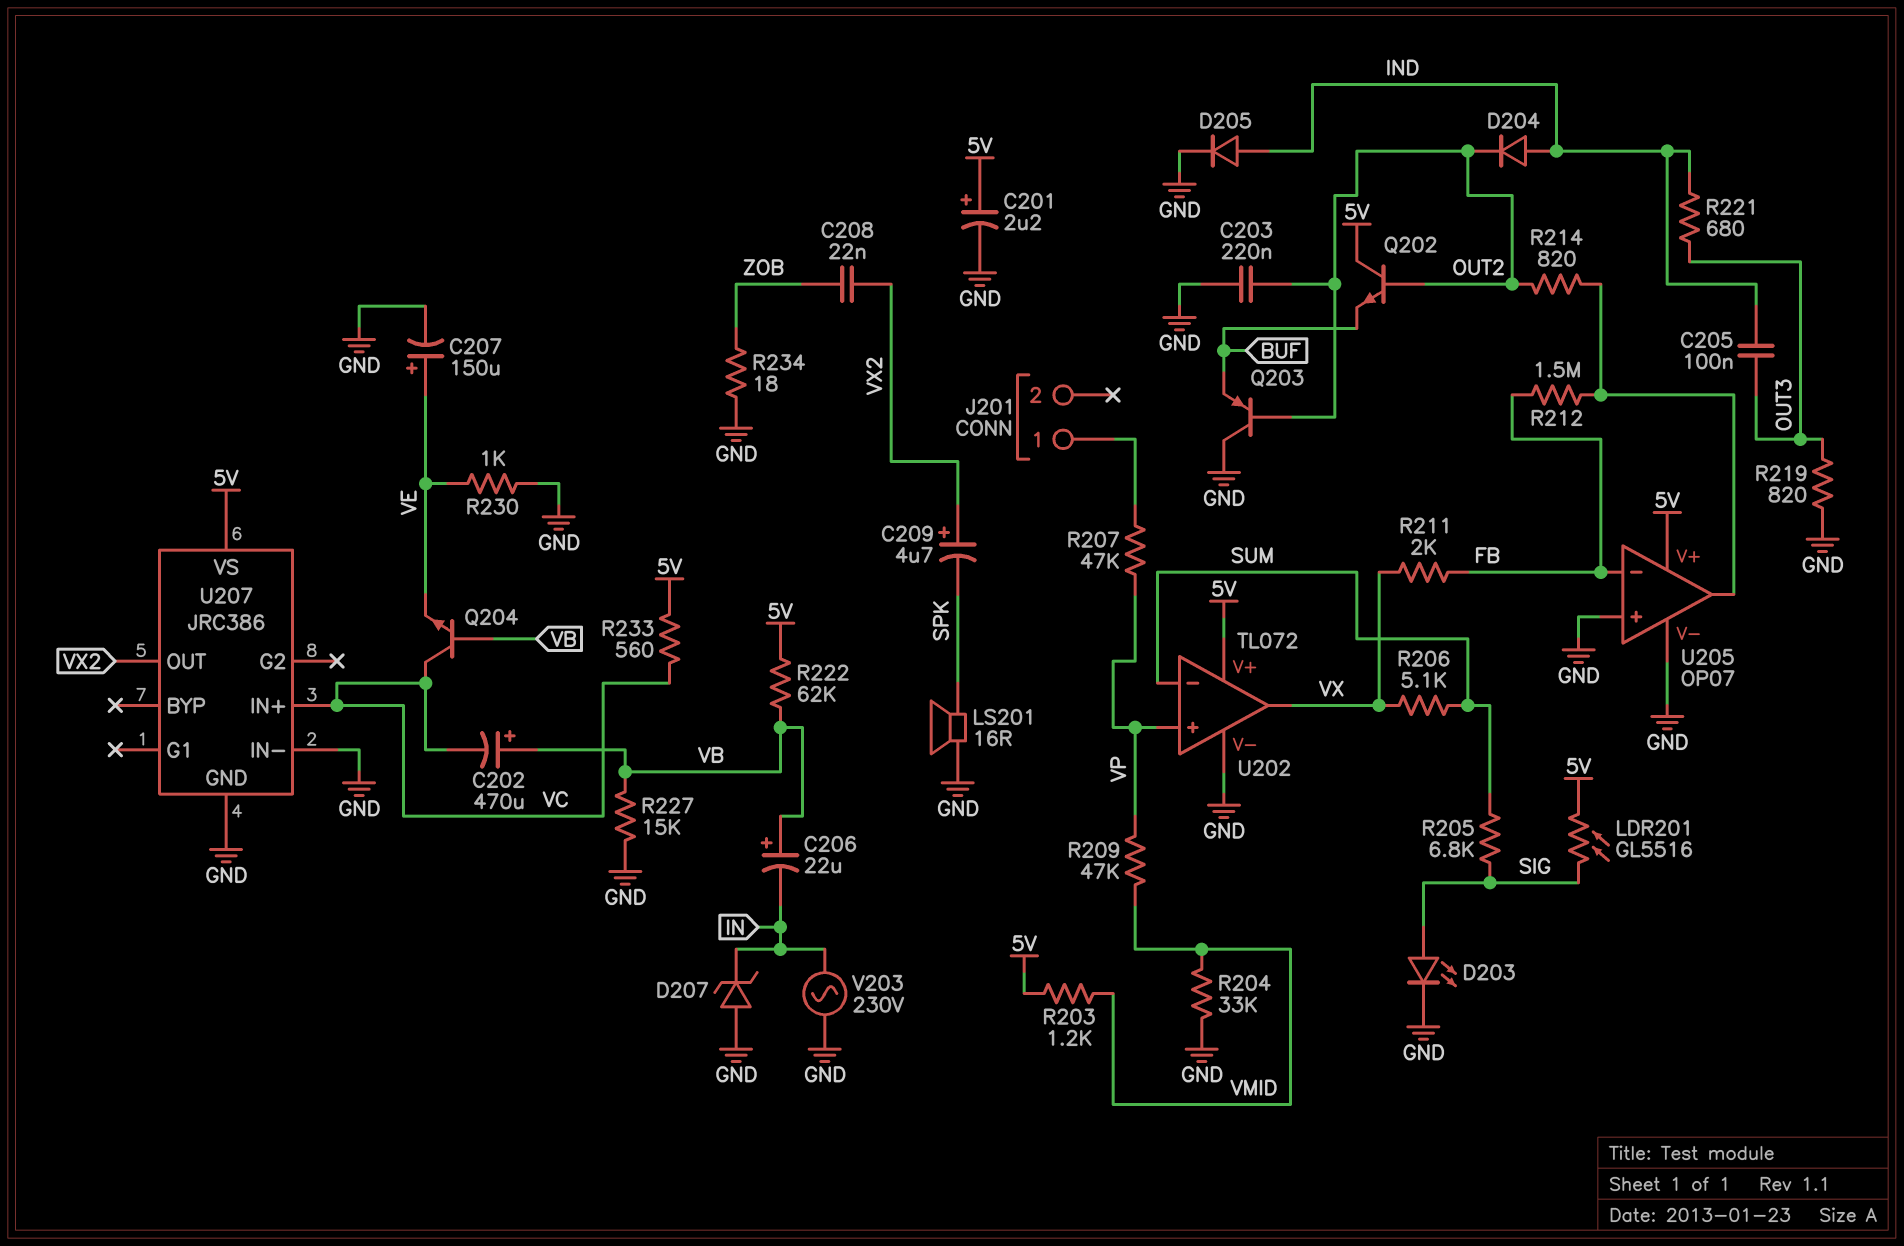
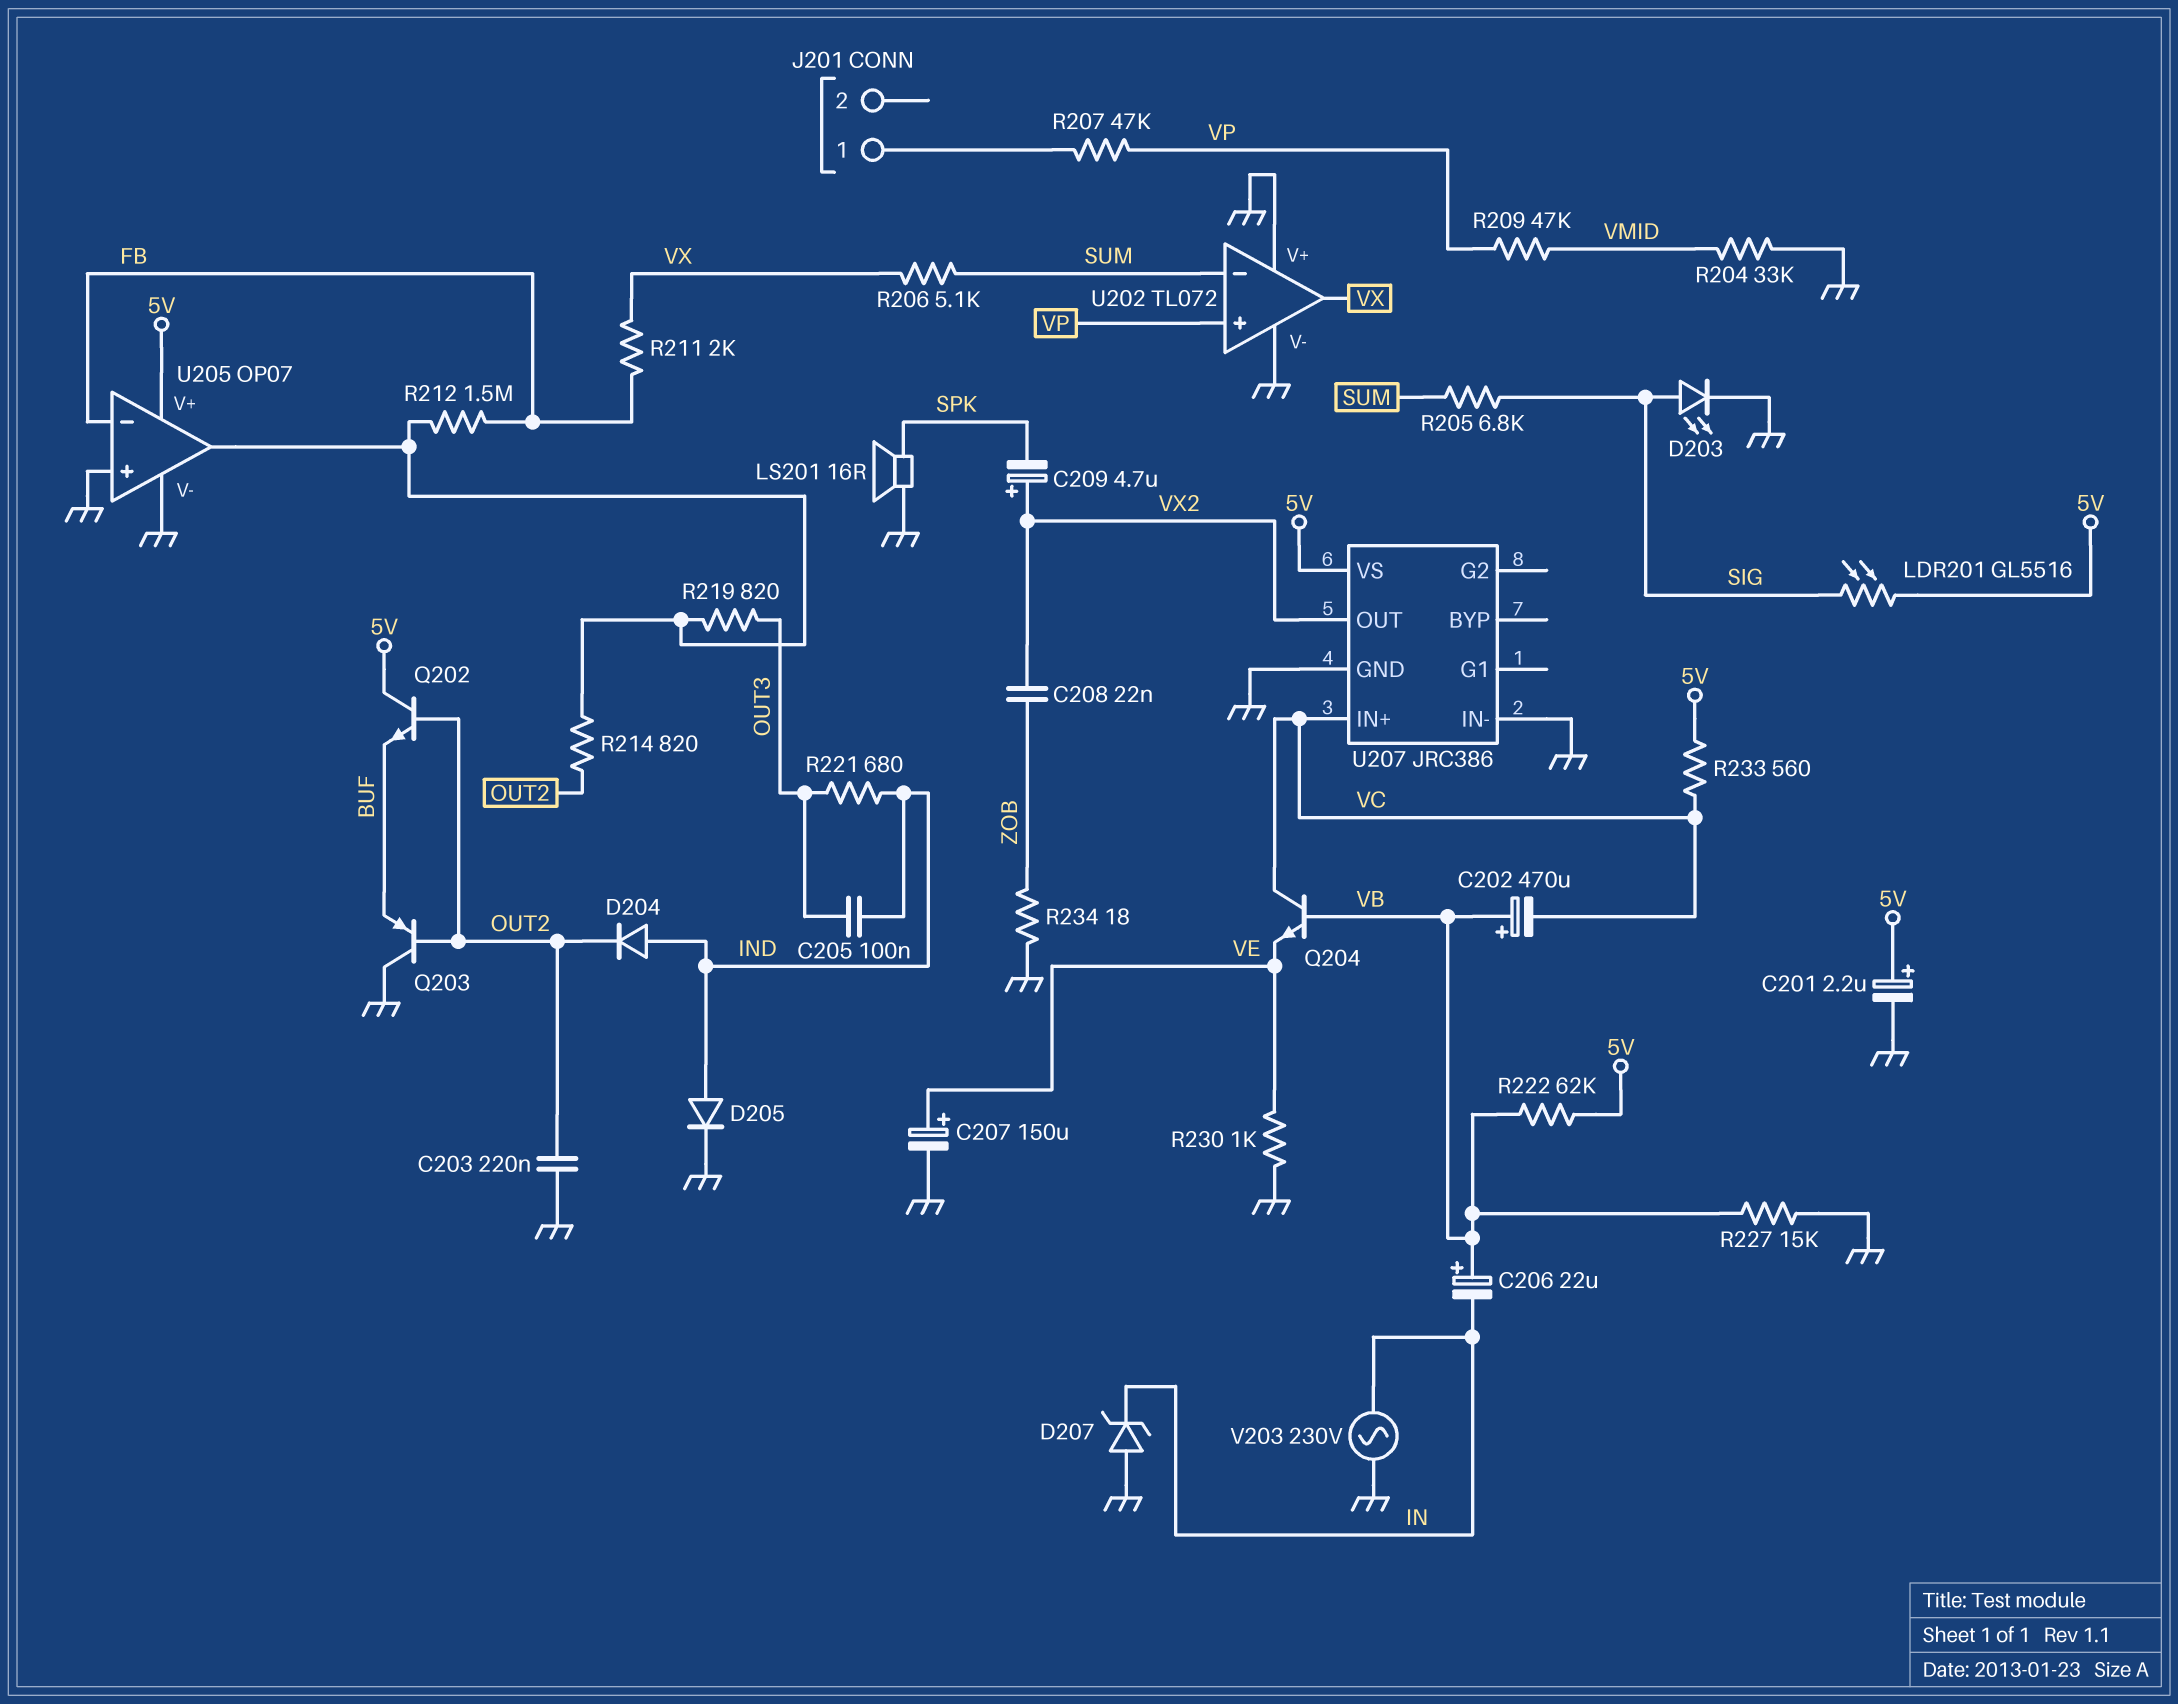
R203: 1.2k (5V, VMID) -> none
R219: 820 (GND, OUT3) -> 820 (OUT3, U205/out)
U202 pin V+: 5V -> GND

